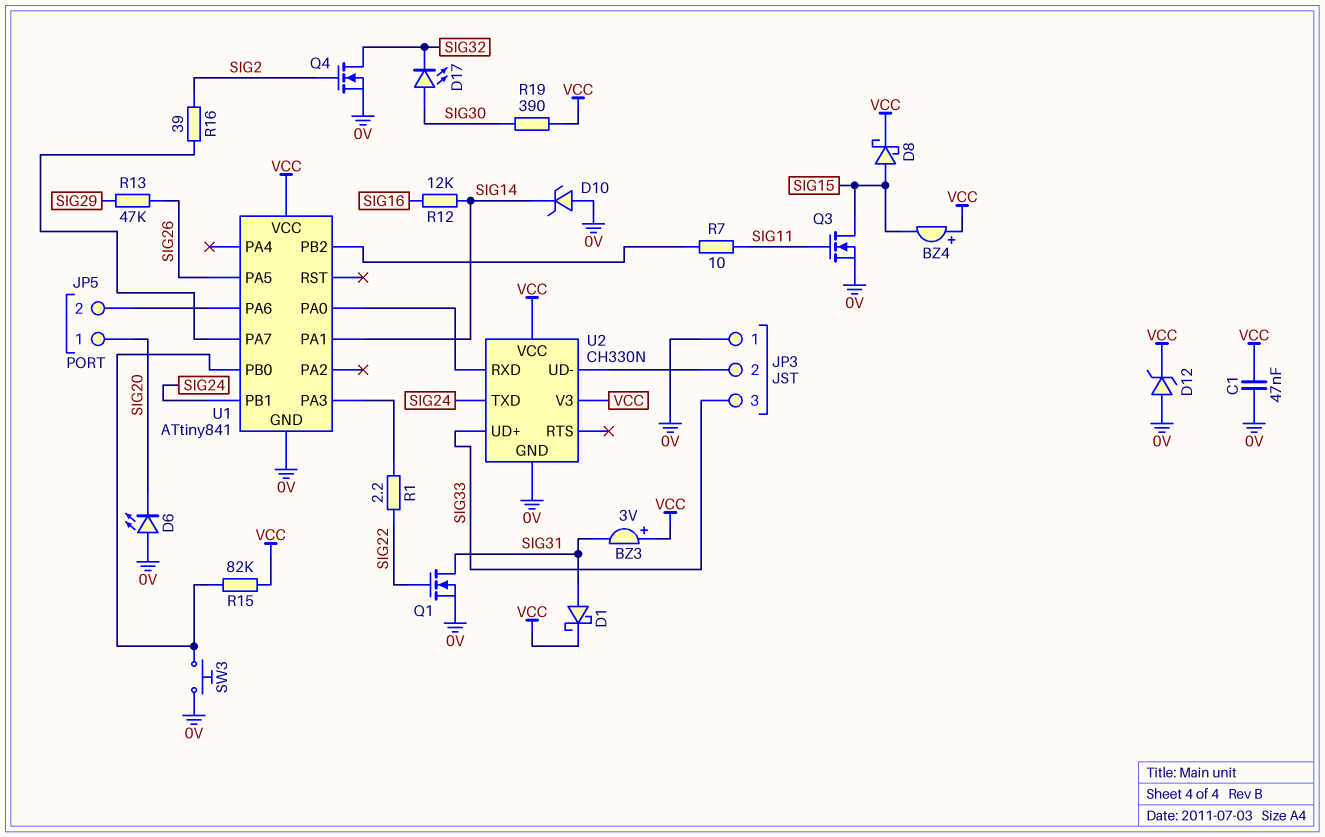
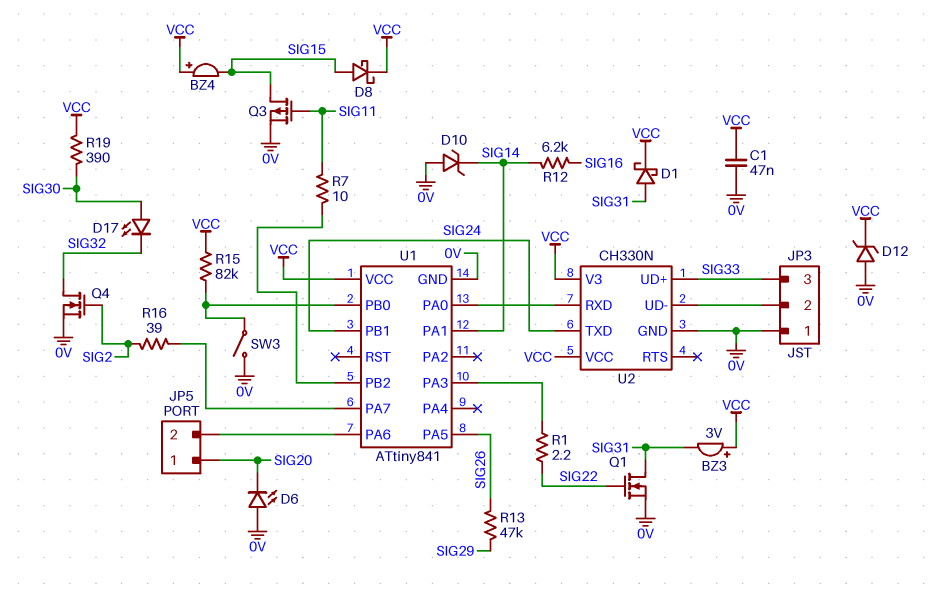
Q3: NMOS (G SIG11, D SIG15, S 0V) -> PMOS (G SIG11, D SIG15, S 0V)
R12: 12k (SIG14, SIG16) -> 6.2k (SIG14, SIG16)
SW3: button (0V, U1/PB0) -> switch (0V, U1/PB0)

